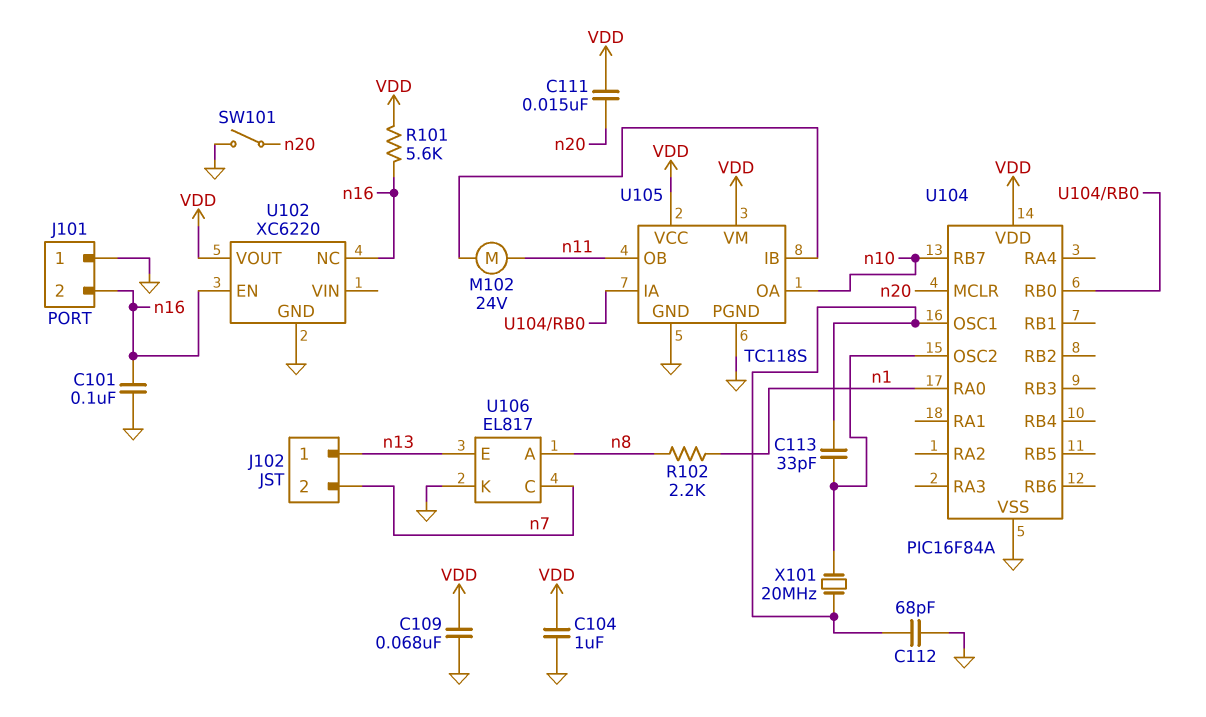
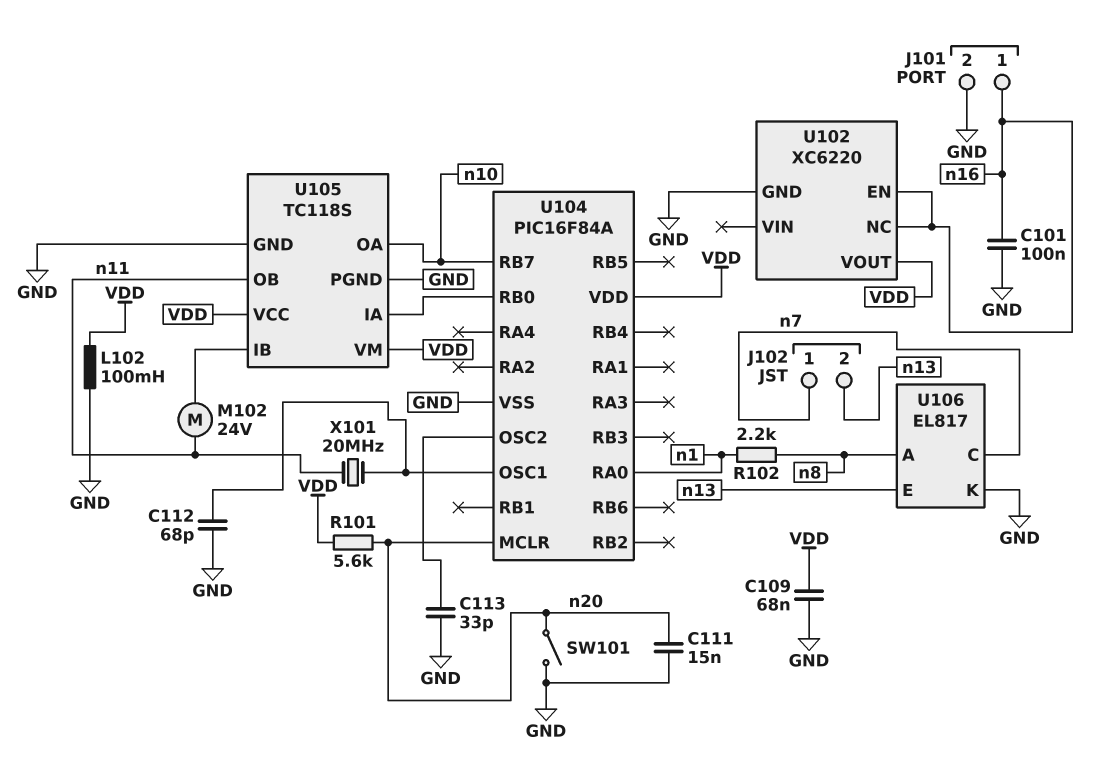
C104: 1uF (GND, VDD) -> none
C111: 15nF (VDD, n20) -> 15nF (GND, n20)
C113: 33pF (U104/OSC1, U104/OSC2) -> 33pF (GND, U104/OSC2)
J101 pin 1: GND -> n16
J101 pin 2: n16 -> GND
J102 pin 1: n13 -> n7
J102 pin 2: n7 -> n13
L102: none -> 100mH (GND, VDD)
R101: 5.6k (VDD, n16) -> 5.6k (VDD, n20)
X101: 20MHz (U104/OSC1, U104/OSC2) -> 20MHz (U104/OSC1, n11)

